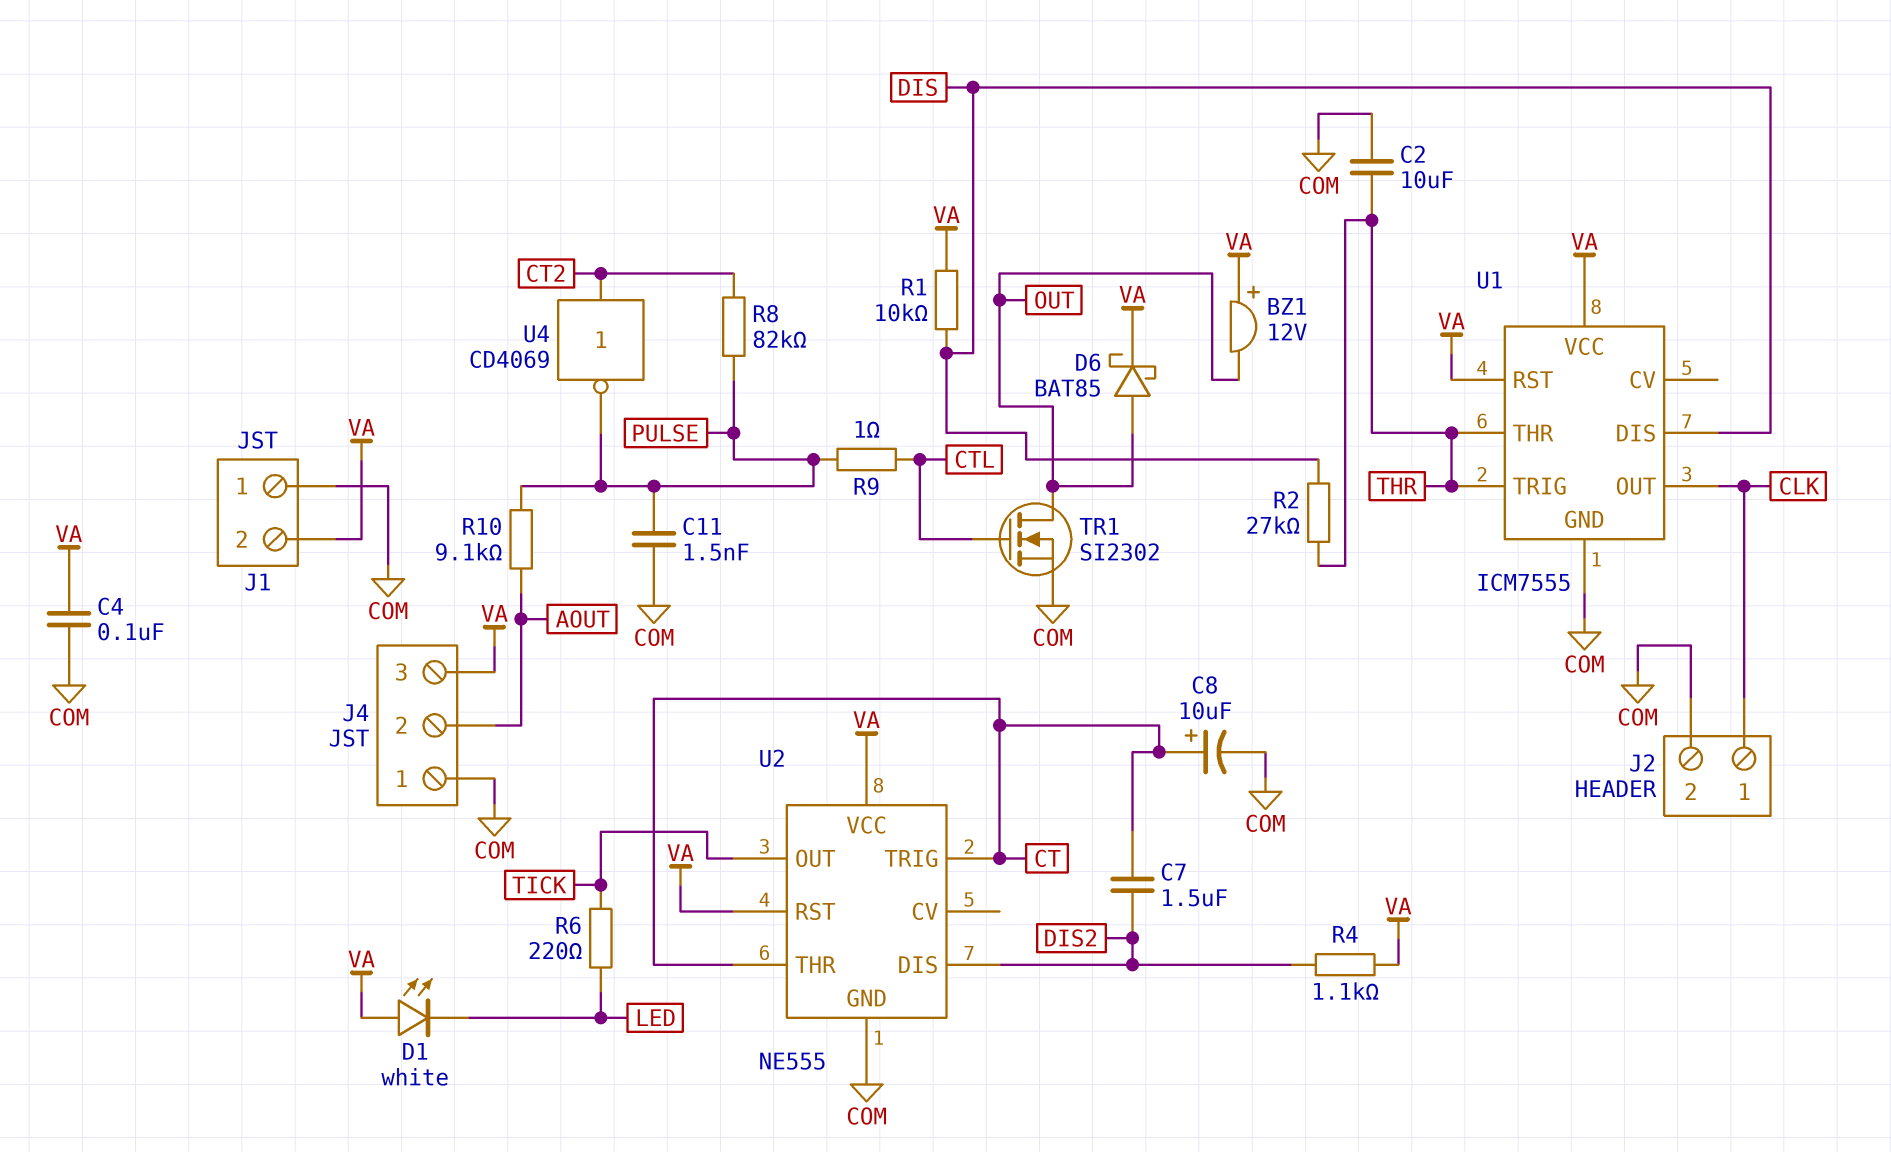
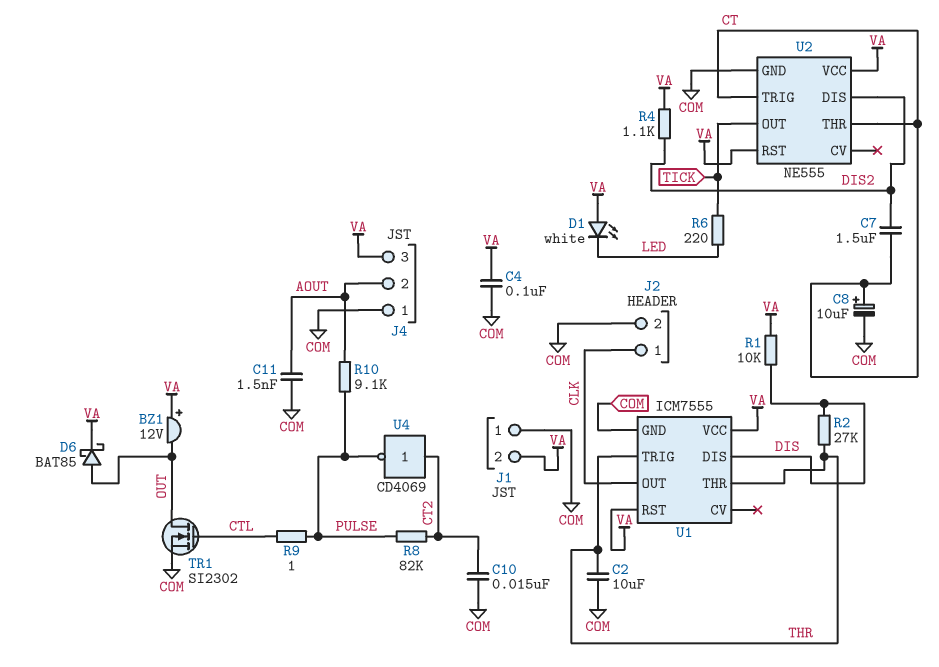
C10: none -> 15nF (COM, CT2)
C11: 1.5nF (COM, PULSE) -> 1.5nF (AOUT, COM)

